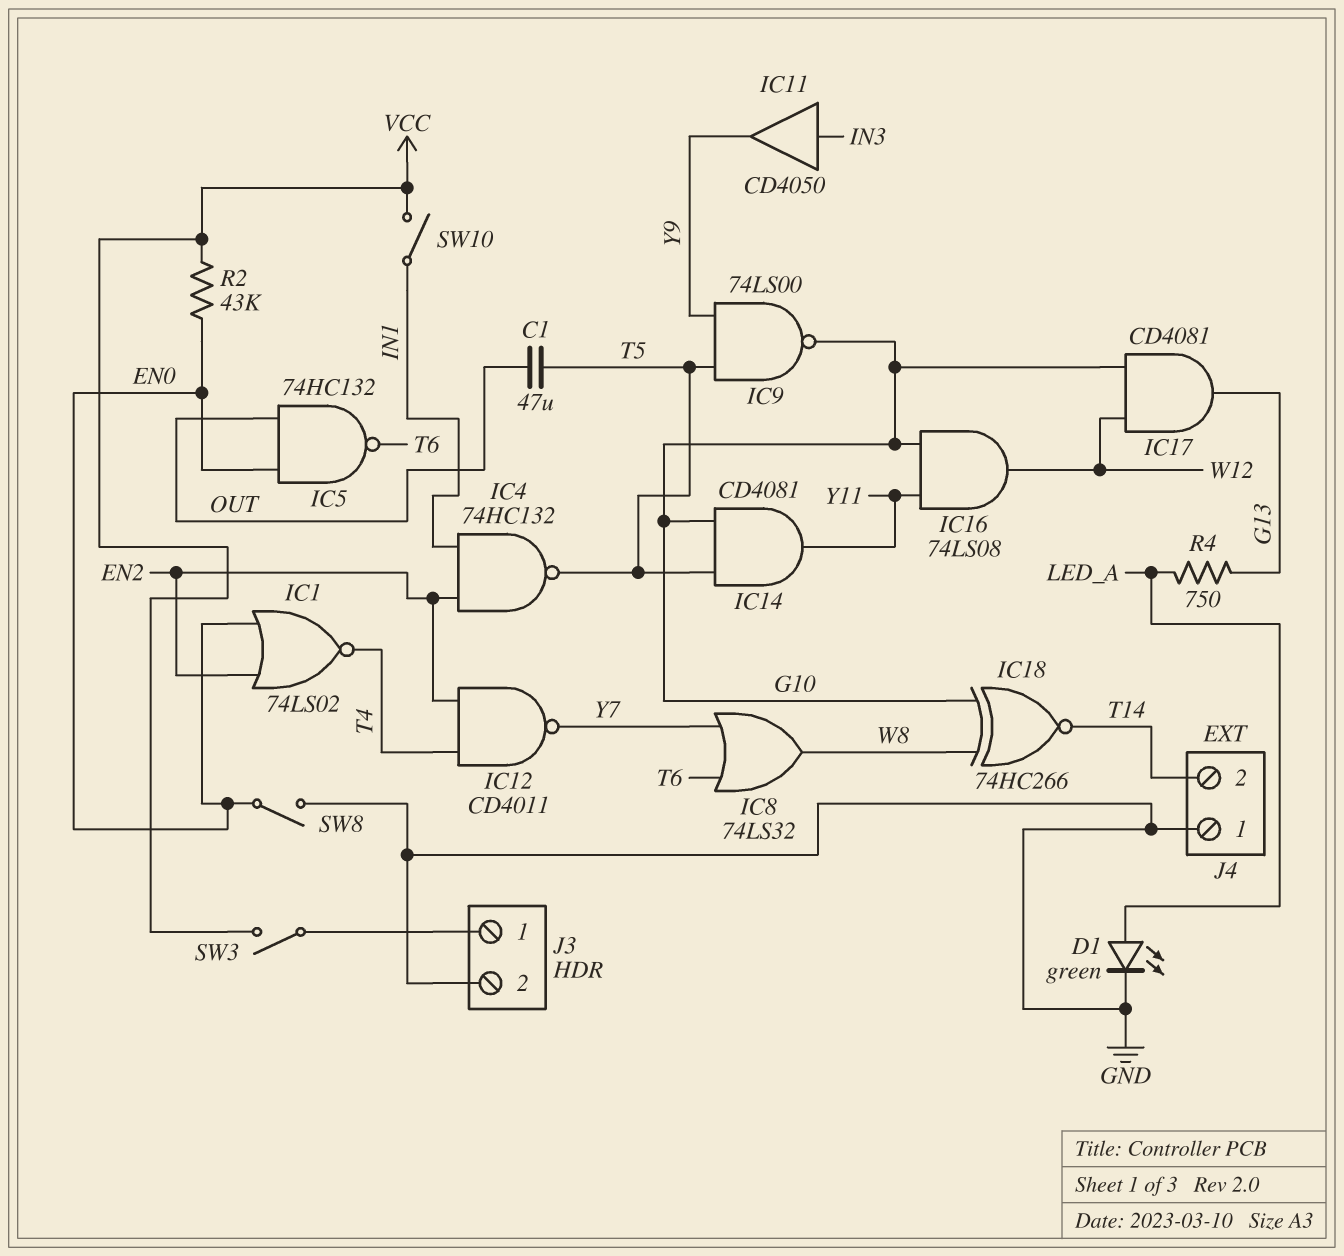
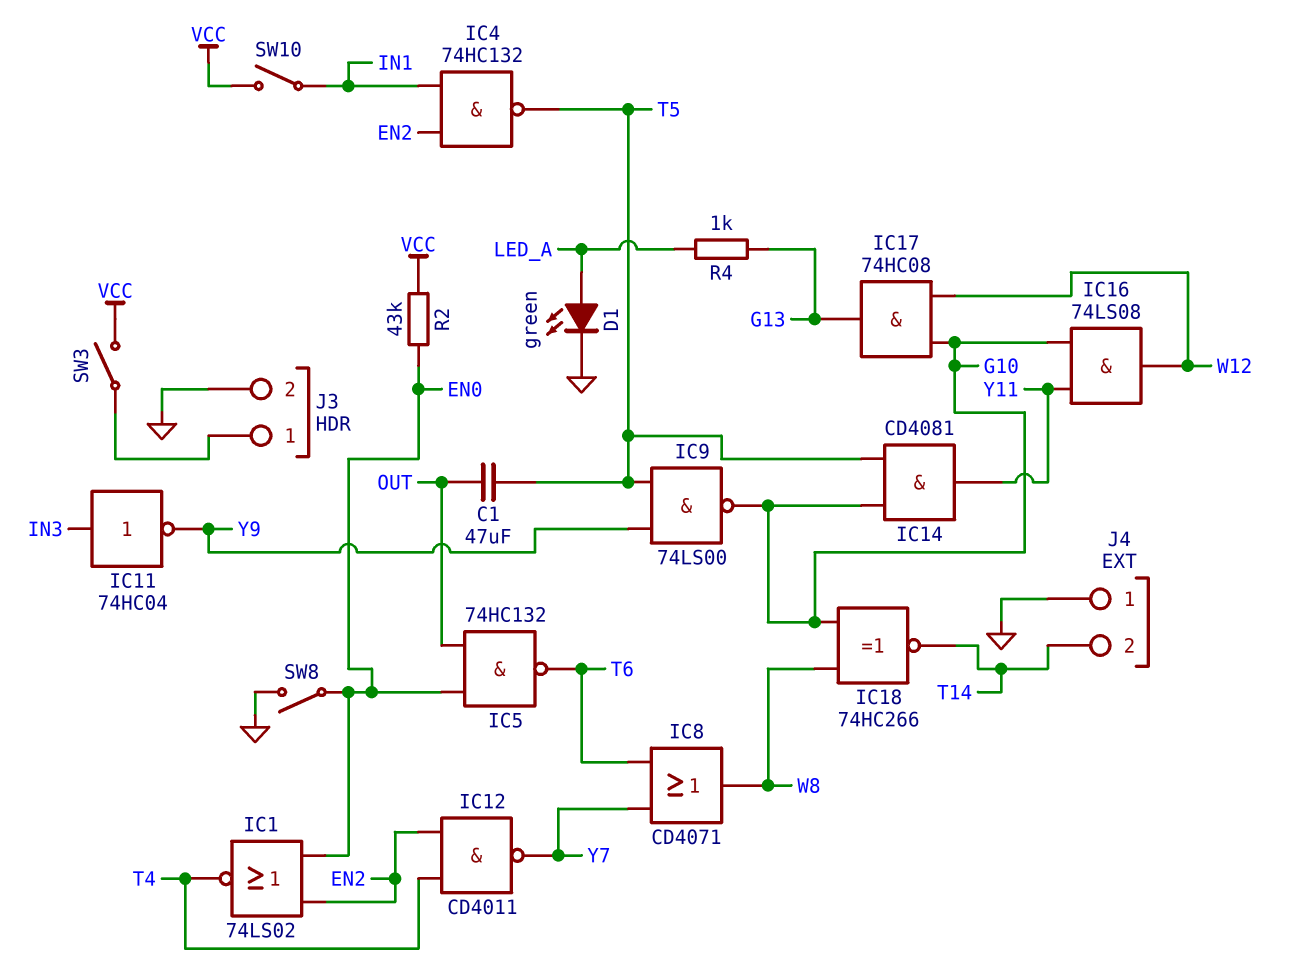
IC8: OR 74LS32 (in T6, in Y7, out W8) -> OR CD4071 (in T6, in Y7, out W8)
IC11: buffer CD4050 (in IN3, out Y9) -> NOT 74HC04 (in IN3, out Y9)
IC17: AND CD4081 (in G10, in W12, out G13) -> AND 74HC08 (in G10, in W12, out G13)
R4: 750 (G13, LED_A) -> 1k (G13, LED_A)

